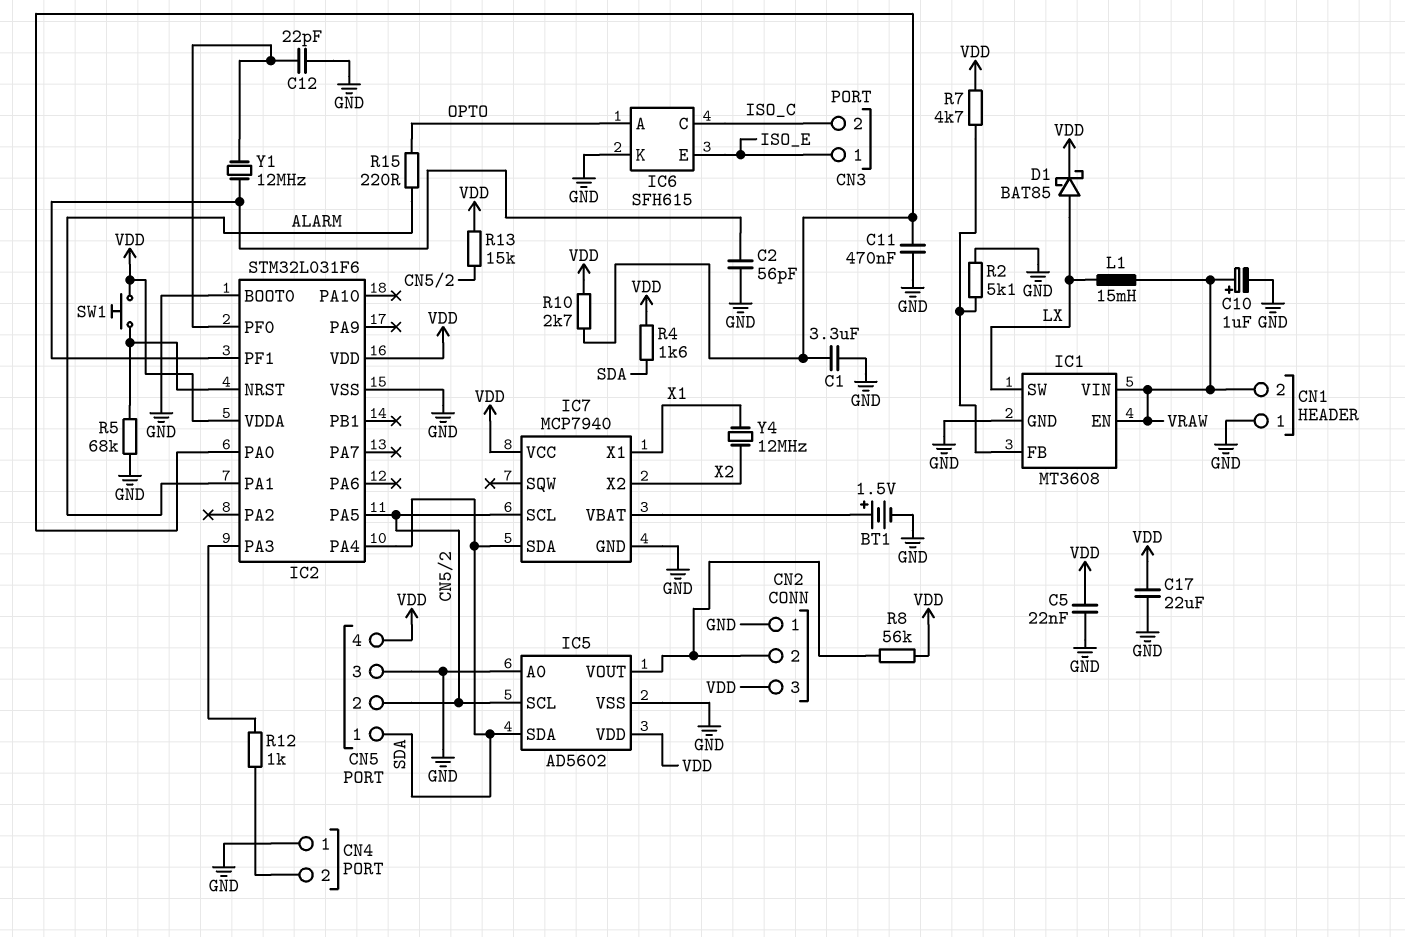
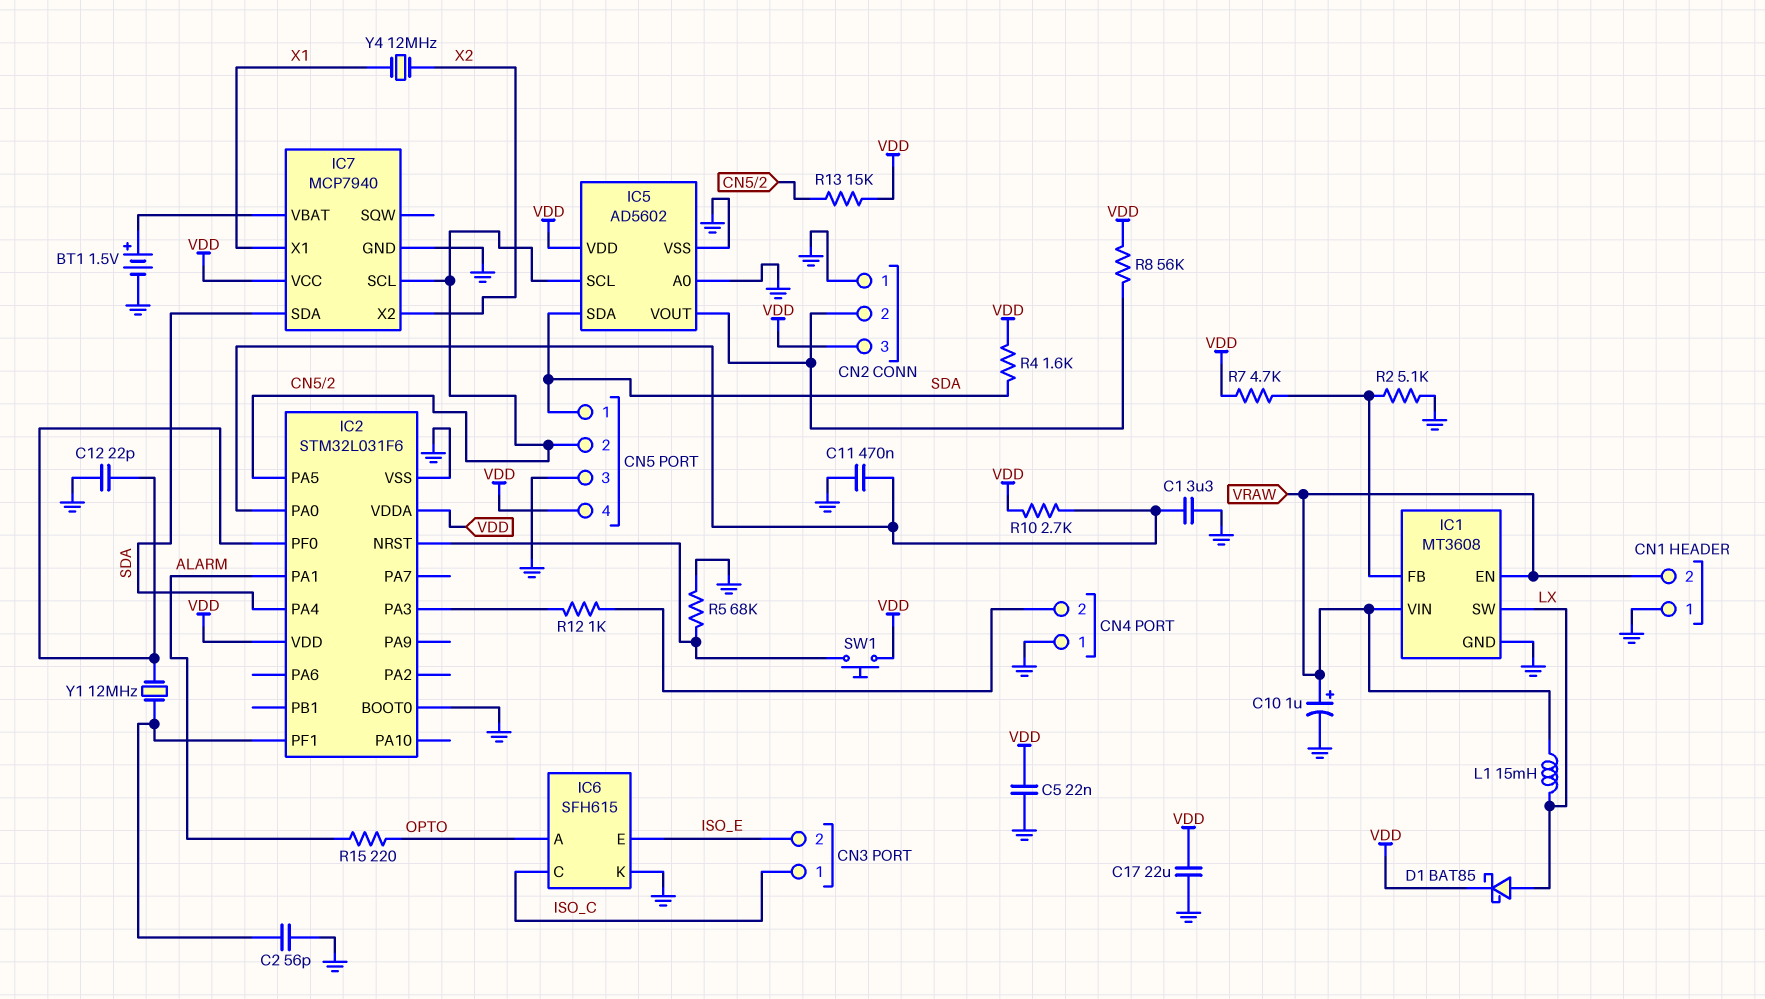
CN3 pin 1: ISO_E -> ISO_C
CN3 pin 2: ISO_C -> ISO_E

